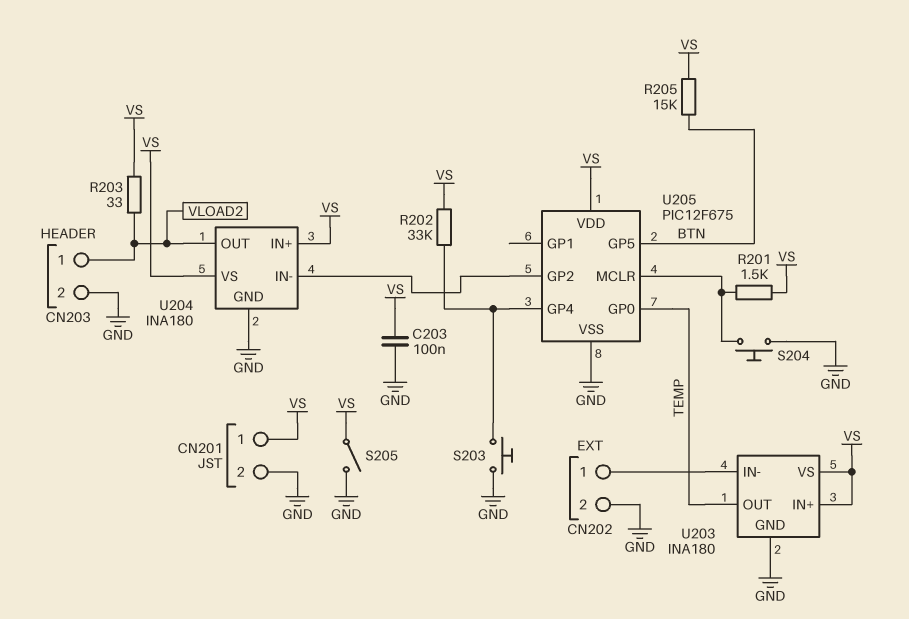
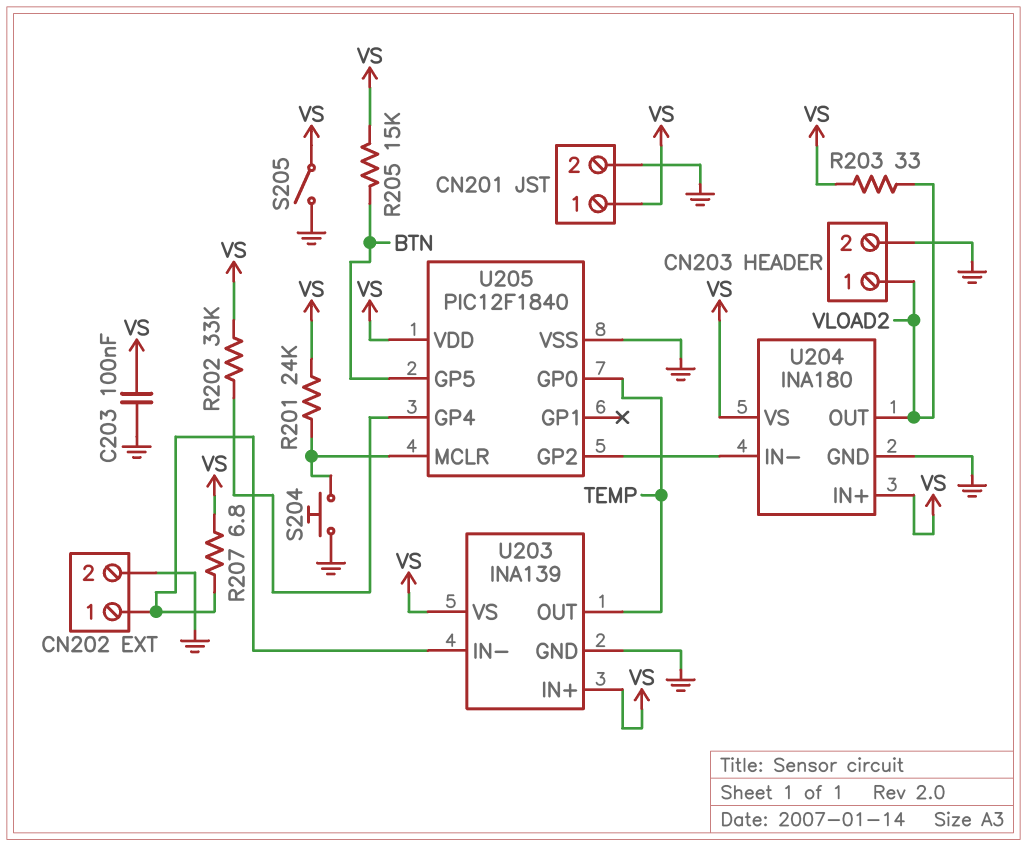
R201: 1.5k (U205/MCLR, VS) -> 24k (U205/MCLR, VS)
R207: none -> 6.8 (CN202/1, VS)
S203: button (GND, U205/GP4) -> none
U203: INA180 -> INA139
U205: PIC12F675 -> PIC12F1840

